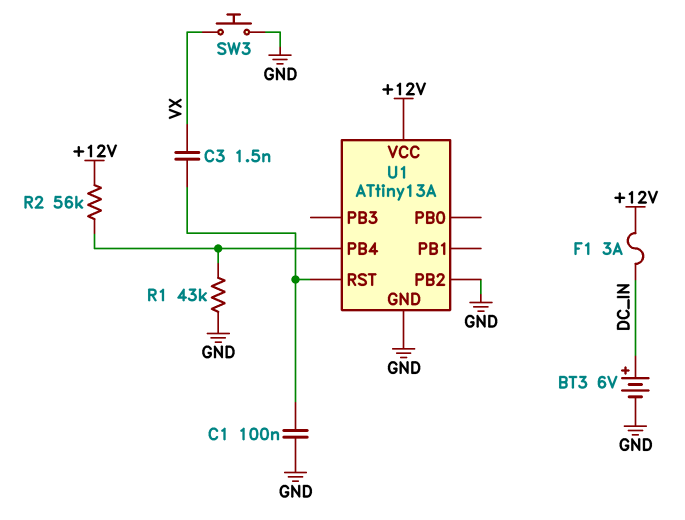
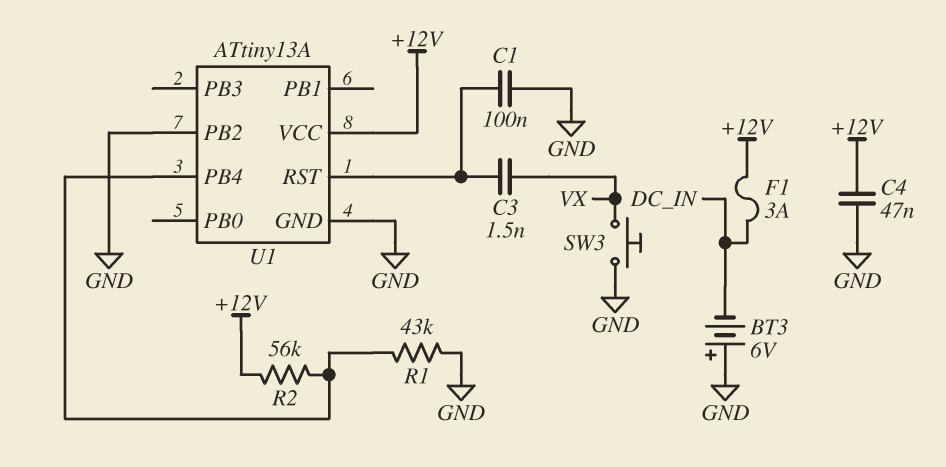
BT3: 6V (plus DC_IN, minus GND) -> 6V (plus GND, minus DC_IN)
C4: none -> 47nF (+12V, GND)

